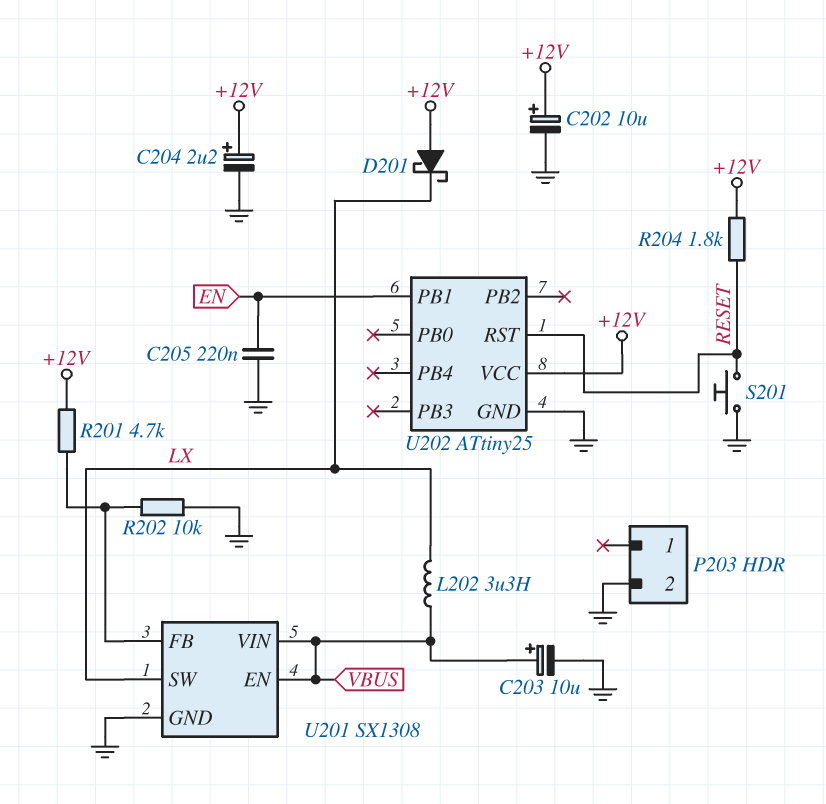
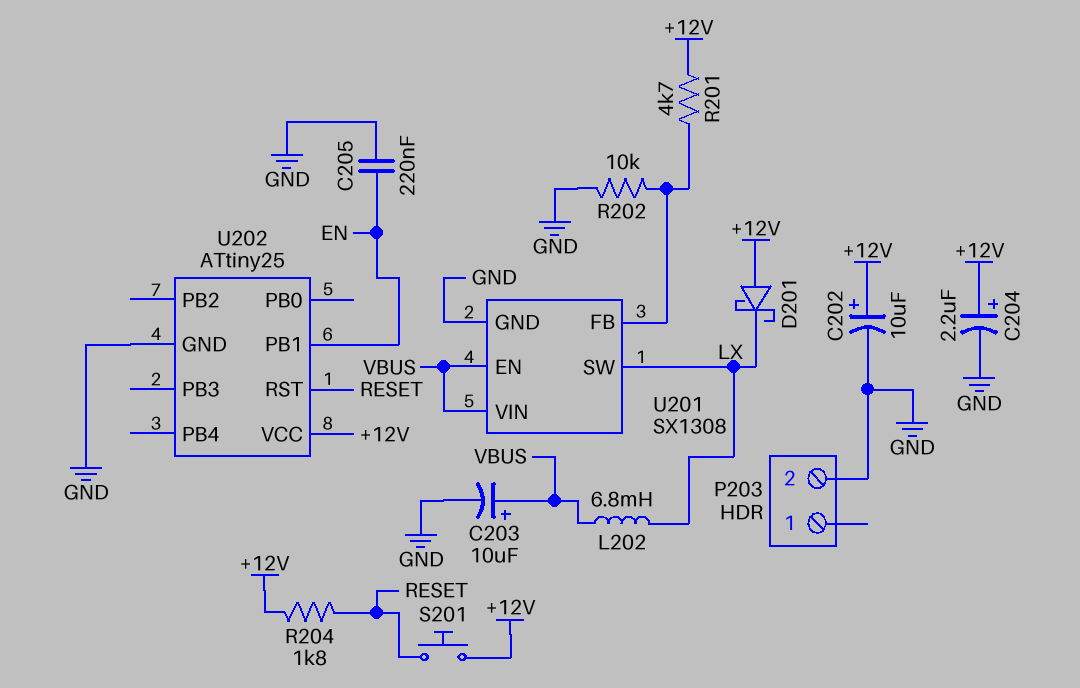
L202: 3.3uH (LX, VBUS) -> 6.8mH (LX, VBUS)
S201: button (GND, RESET) -> button (+12V, RESET)

